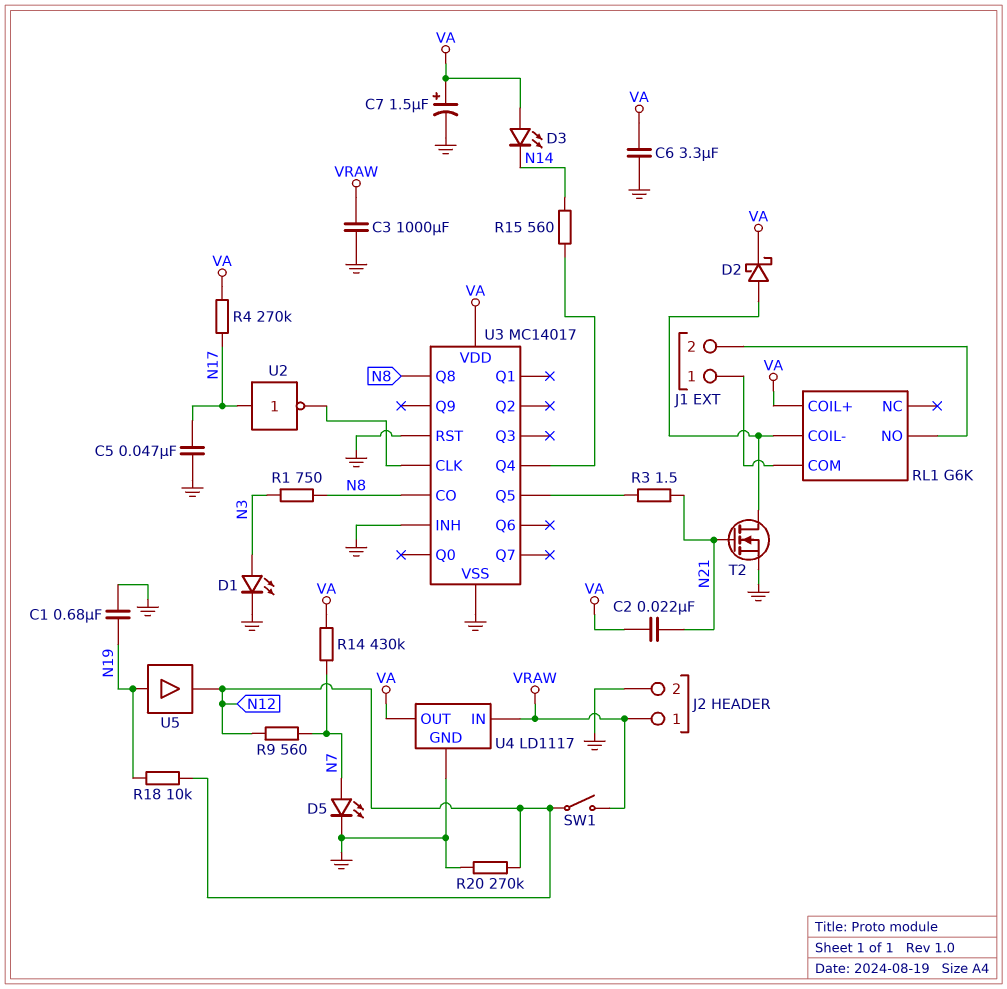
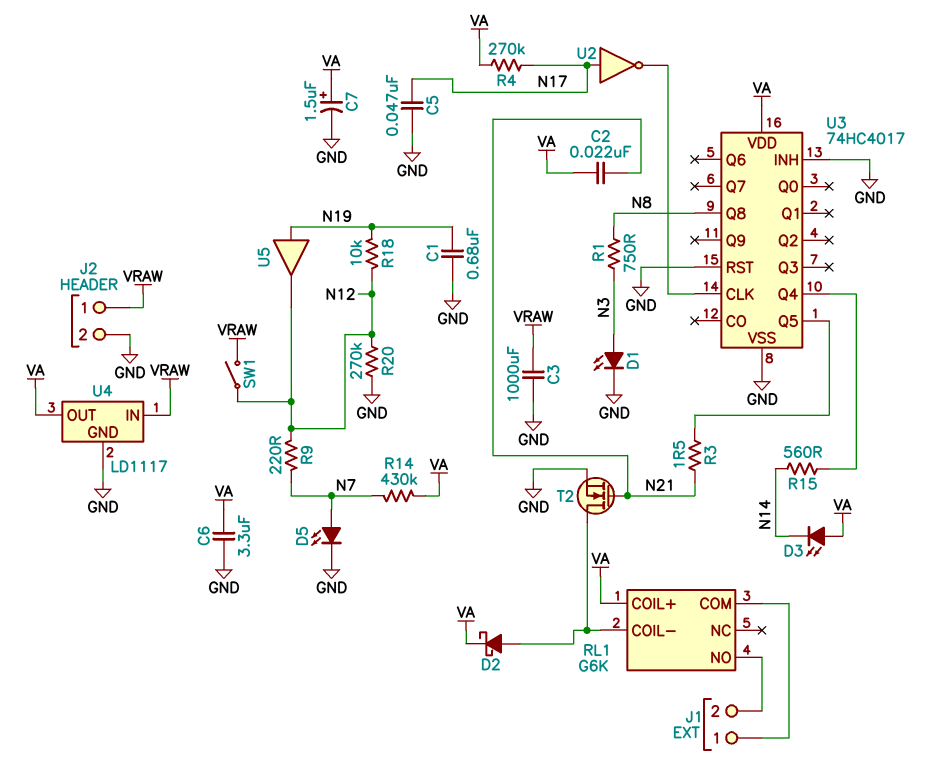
R9: 560 (N7, N12) -> 220 (N7, N12)
U3: MC14017 -> 74HC4017
U3 pin CO: N8 -> none

